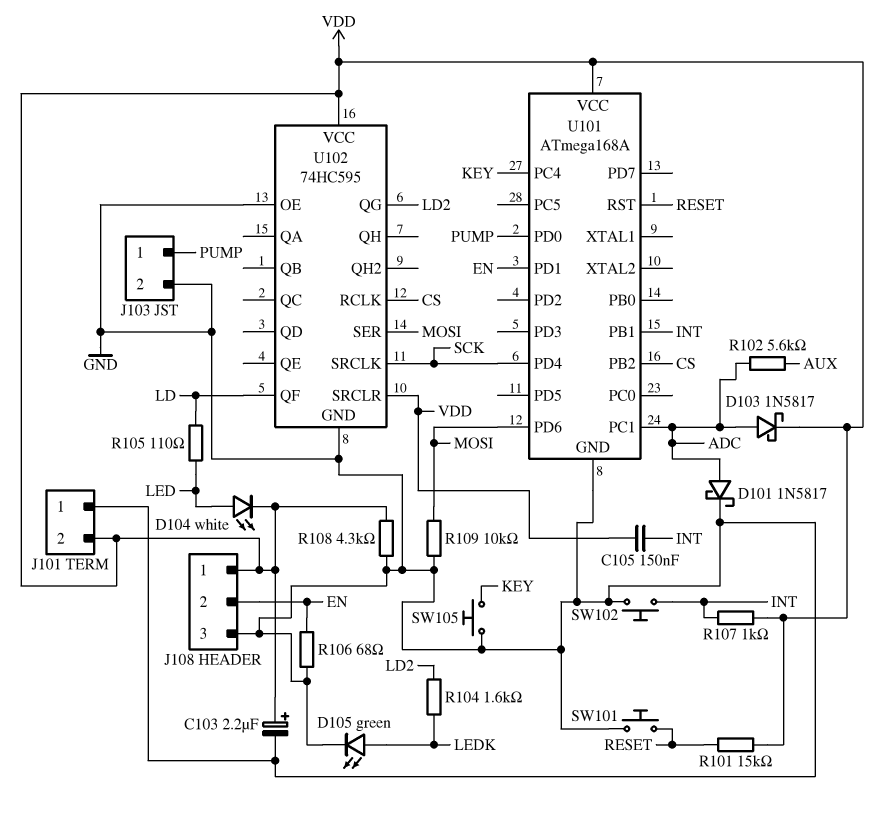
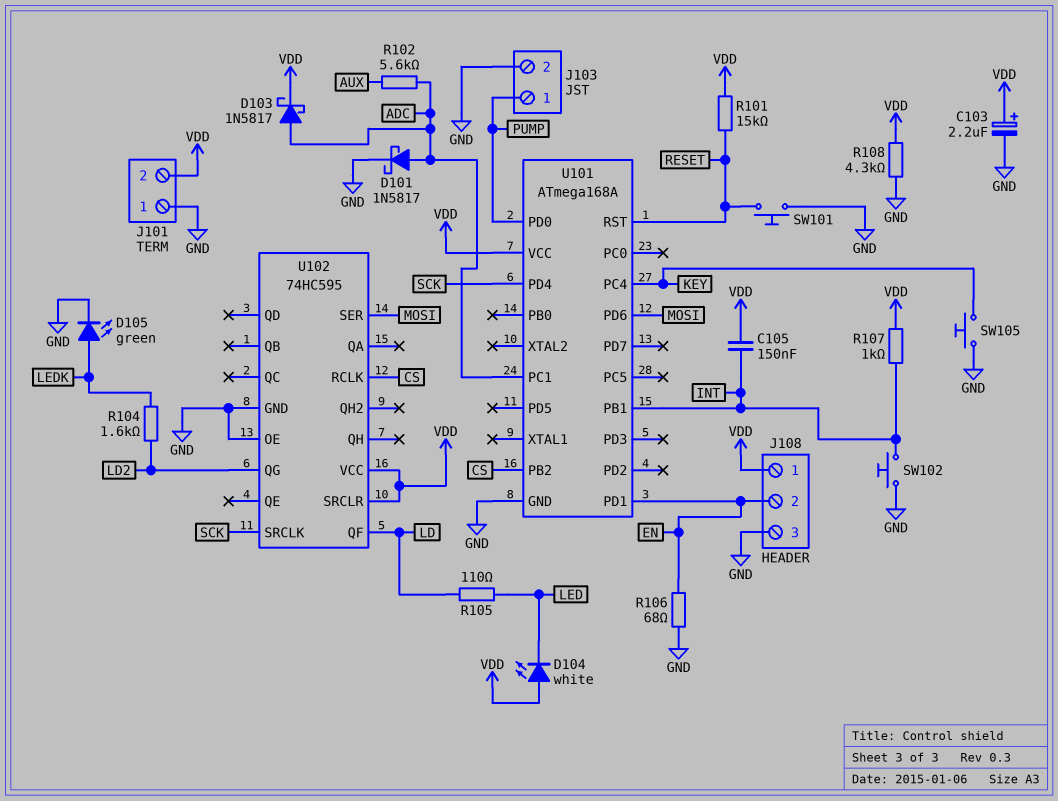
D104: LED white (A LED, K VDD) -> LED white (A VDD, K LED)
R109: 10k (GND, MOSI) -> none

